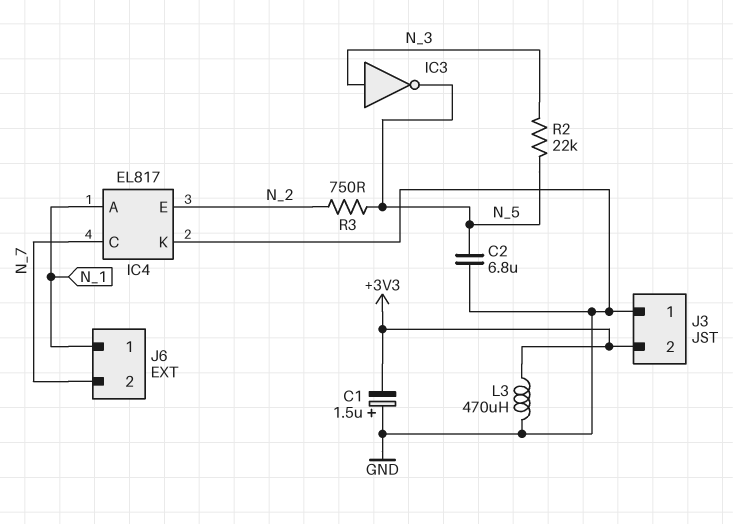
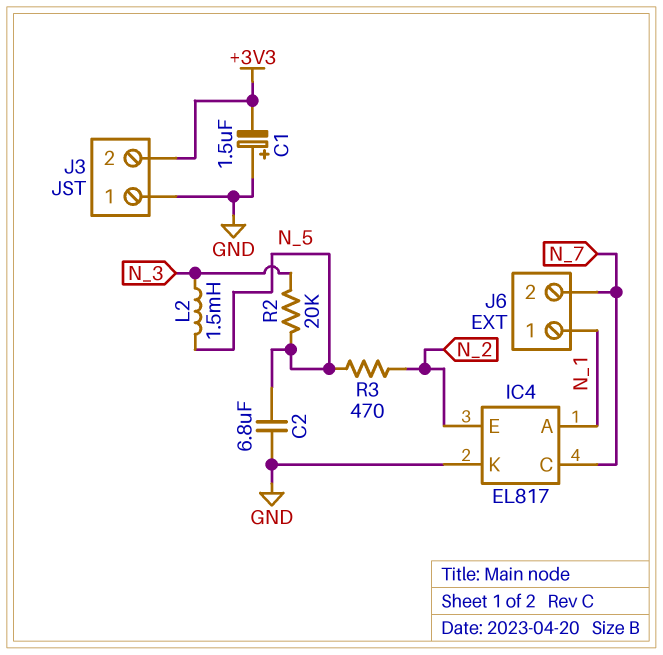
IC3: NOT (in N_3, out N_5) -> none
L2: none -> 1.5mH (N_3, N_5)
L3: 470uH (+3V3, GND) -> none
R2: 22k (N_3, N_5) -> 20k (N_3, N_5)
R3: 750 (N_2, N_5) -> 470 (N_2, N_5)

